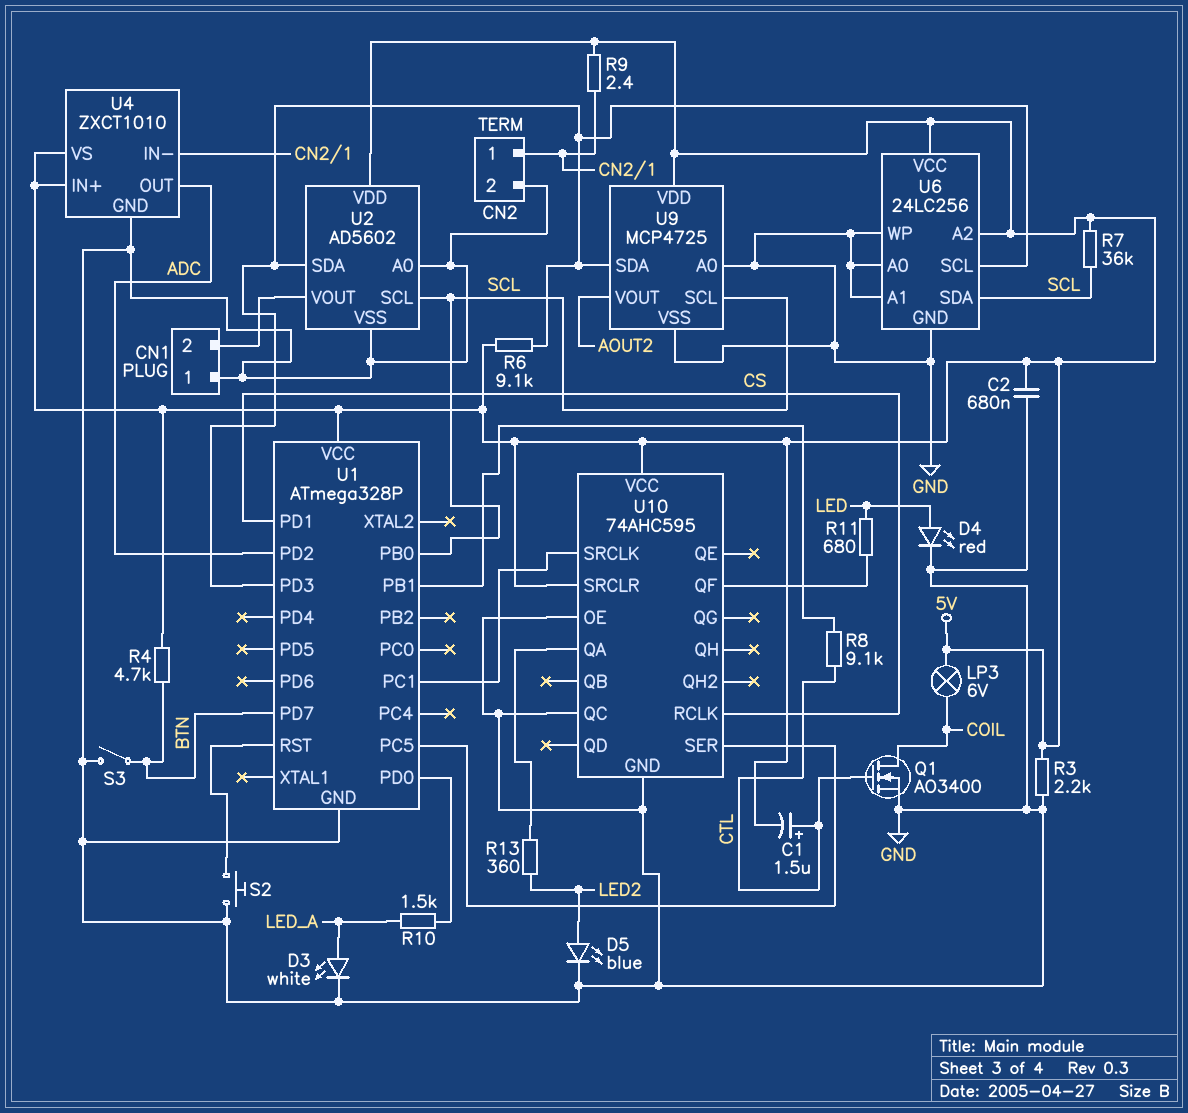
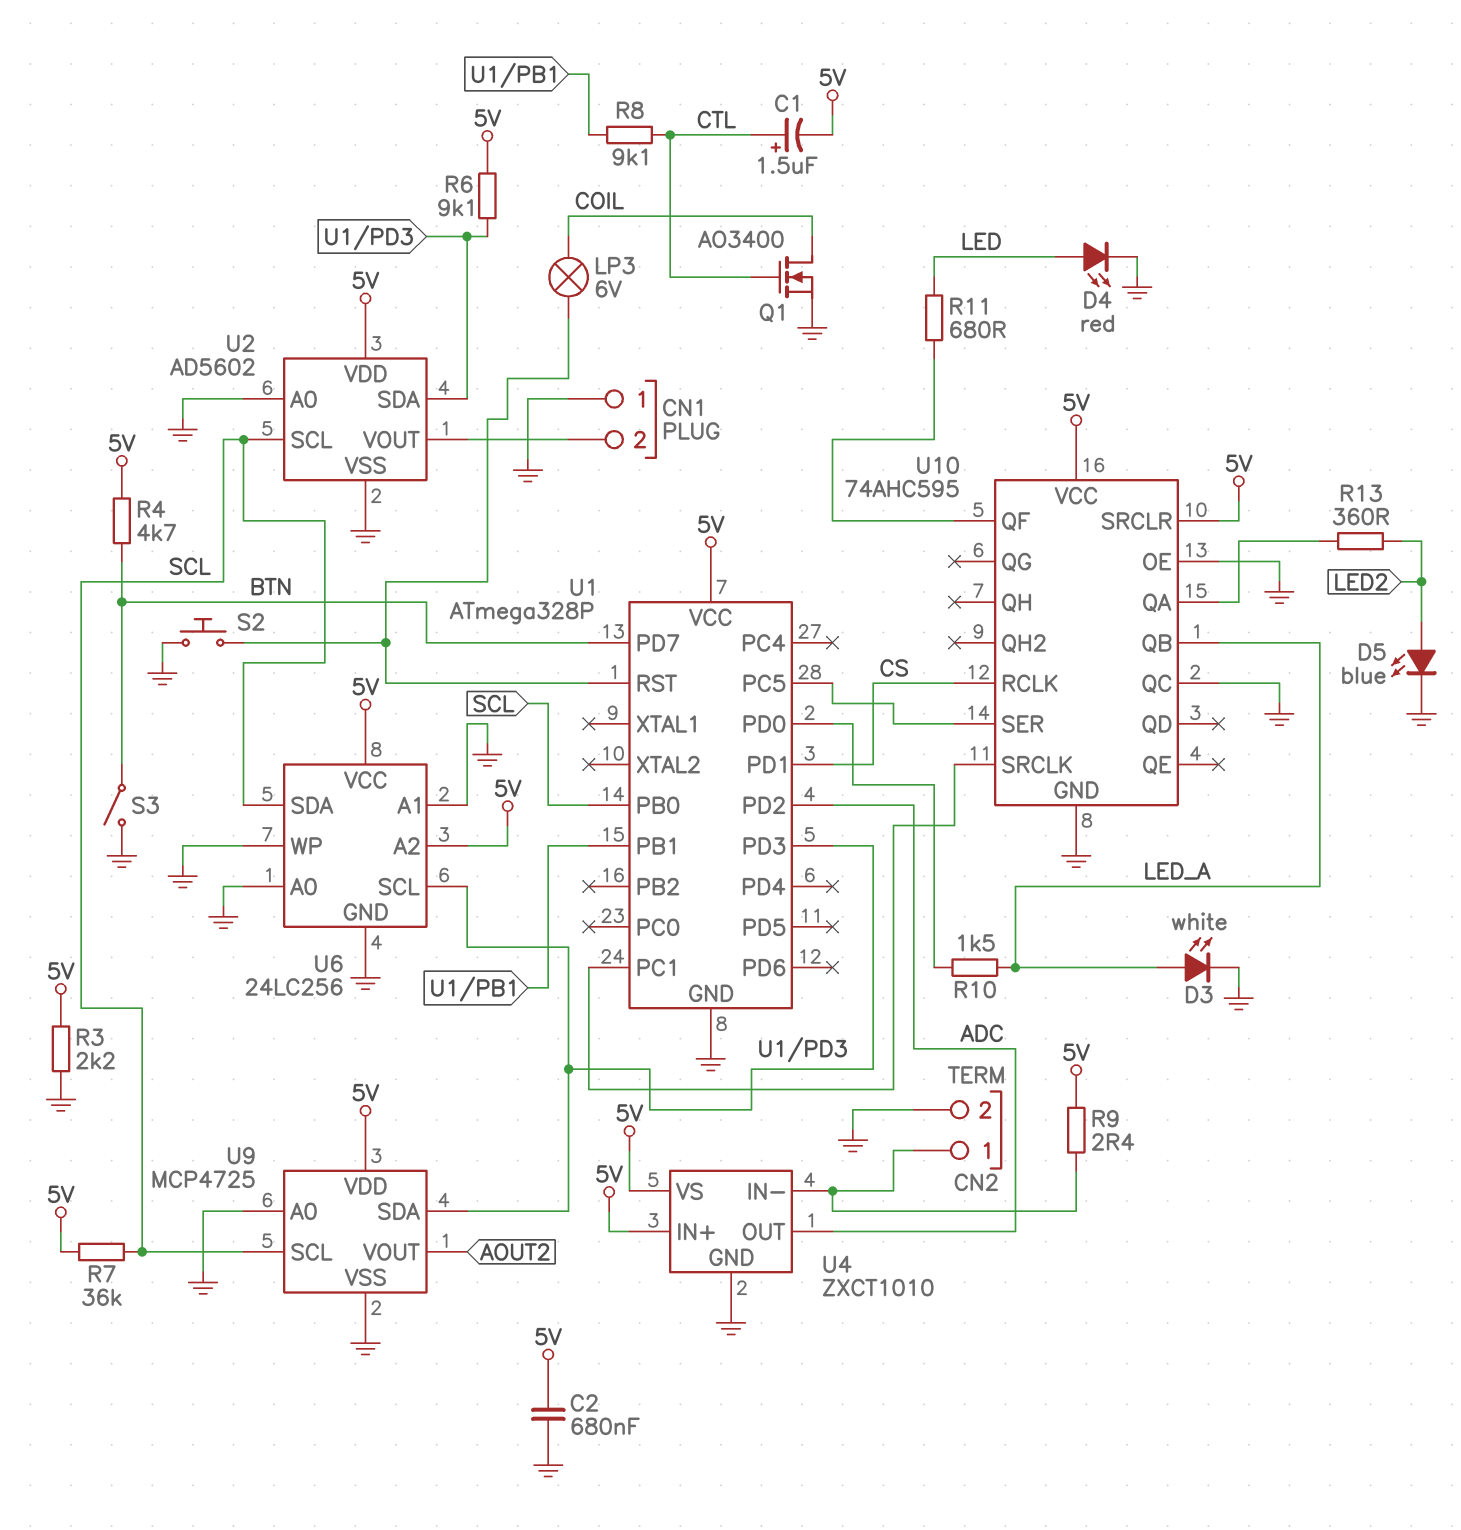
LP3: lamp 6V (5V, COIL) -> lamp 6V (COIL, U1/RST)
U10 pin QB: none -> LED_A

